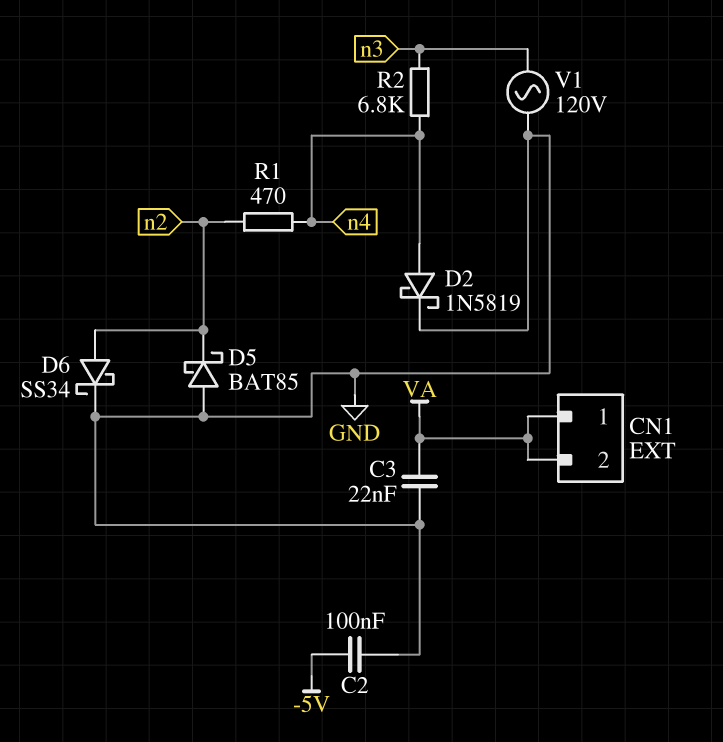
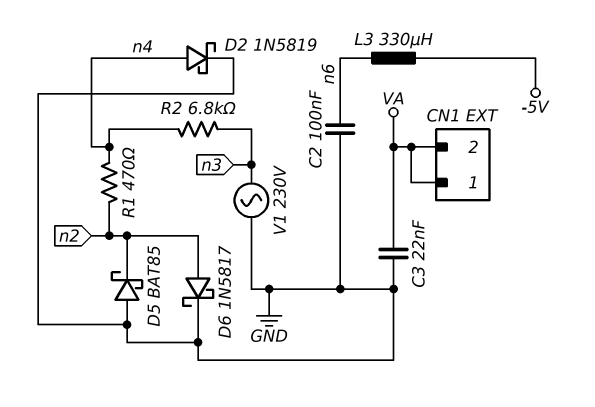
C2: 100nF (-5V, GND) -> 100nF (GND, n6)
D6: schottky SS34 (A n2, K GND) -> schottky 1N5817 (A n2, K GND)
L3: none -> 330uH (-5V, n6)
V1: AC 120V (GND, n3) -> AC 230V (GND, n3)

